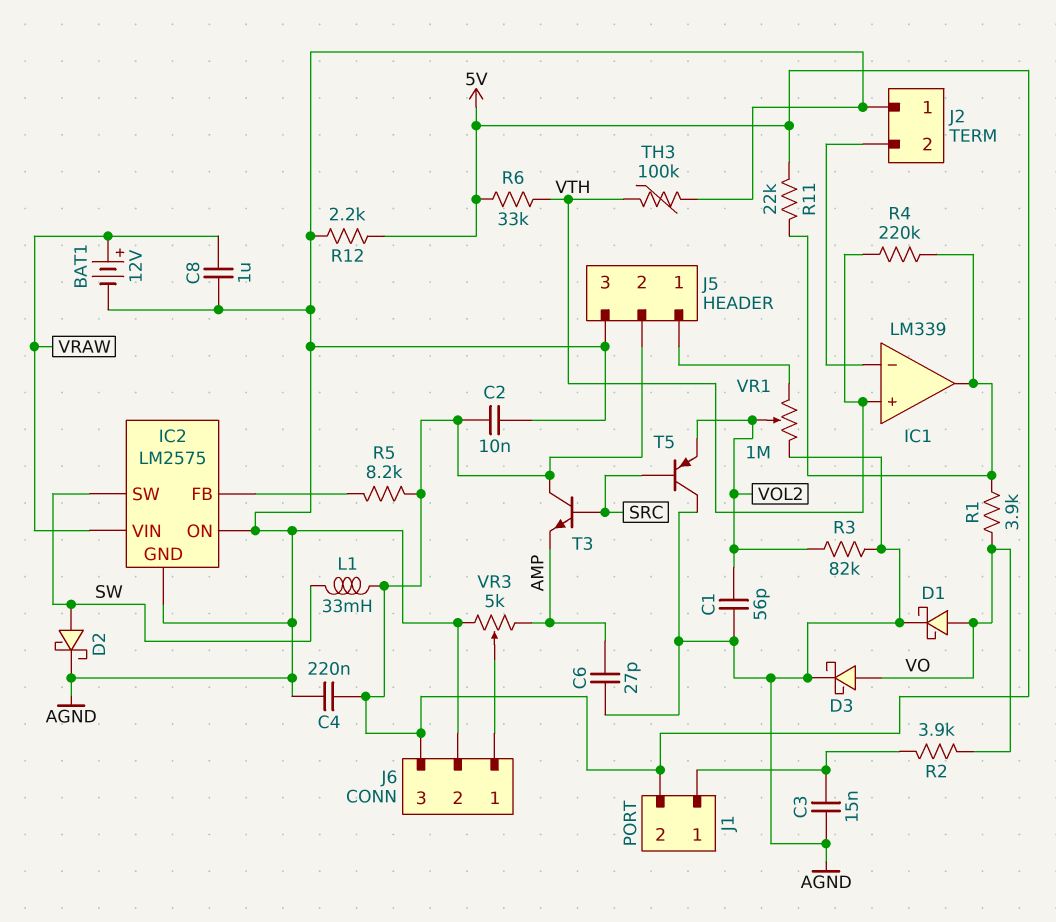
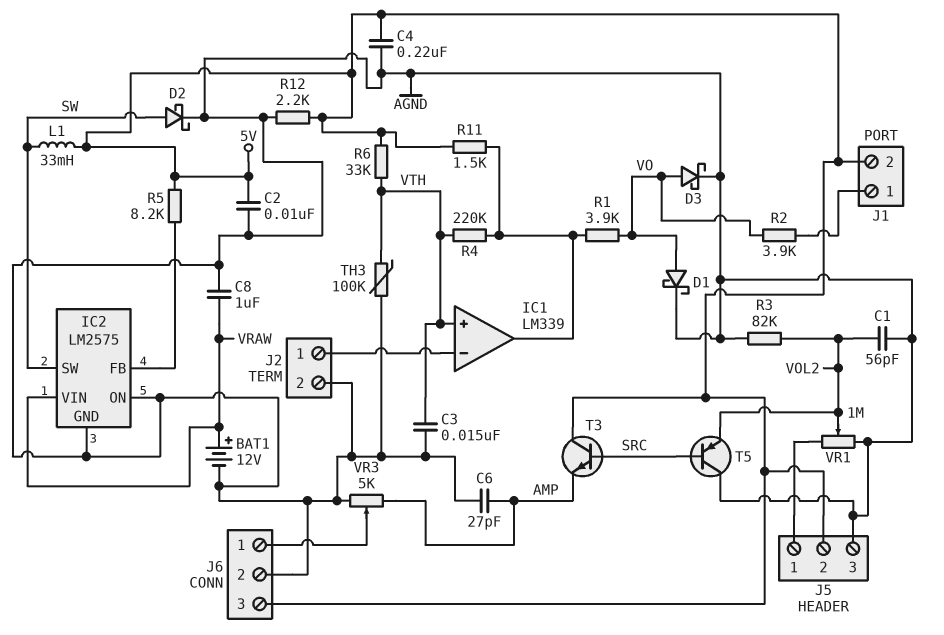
C3: 15nF (AGND, J1/1) -> 15nF (AGND, VTH)
J2 pin 1: AGND -> IC1/in-
J2 pin 2: IC1/in- -> AGND
R11: 22k (5V, IC1/out) -> 1.5k (5V, IC1/out)

